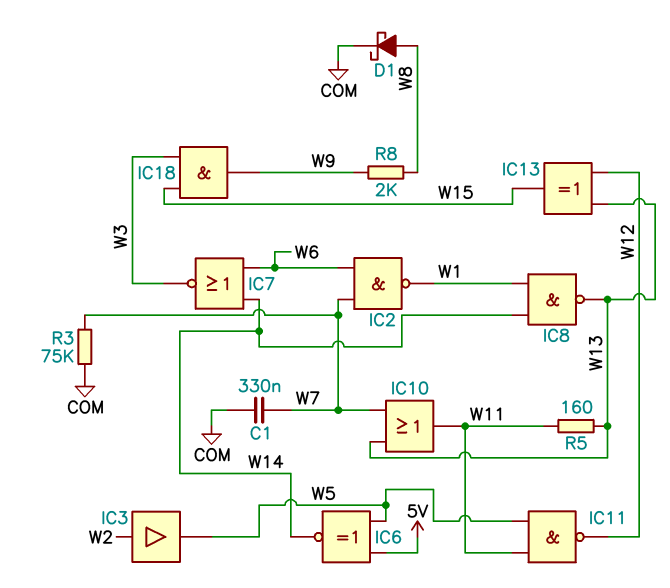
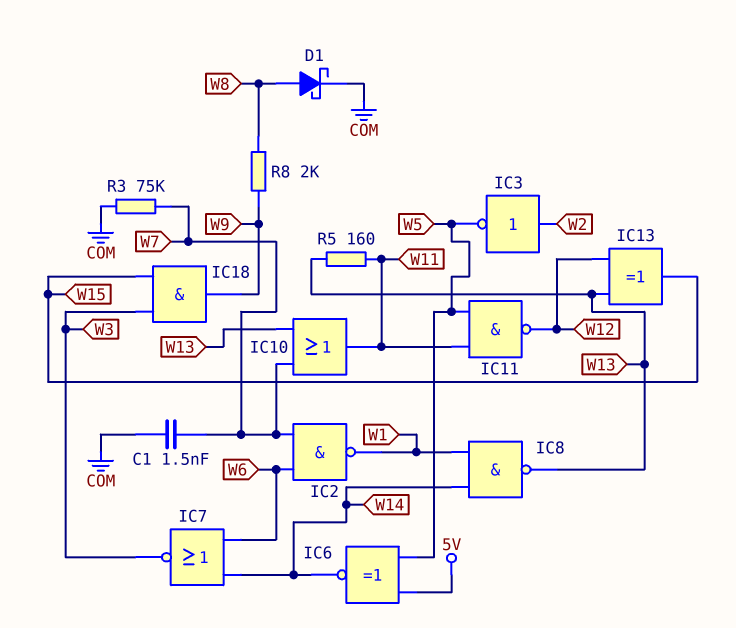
C1: 330nF (COM, W7) -> 1.5nF (COM, W7)
IC3: buffer (in W2, out W5) -> NOT (in W2, out W5)

